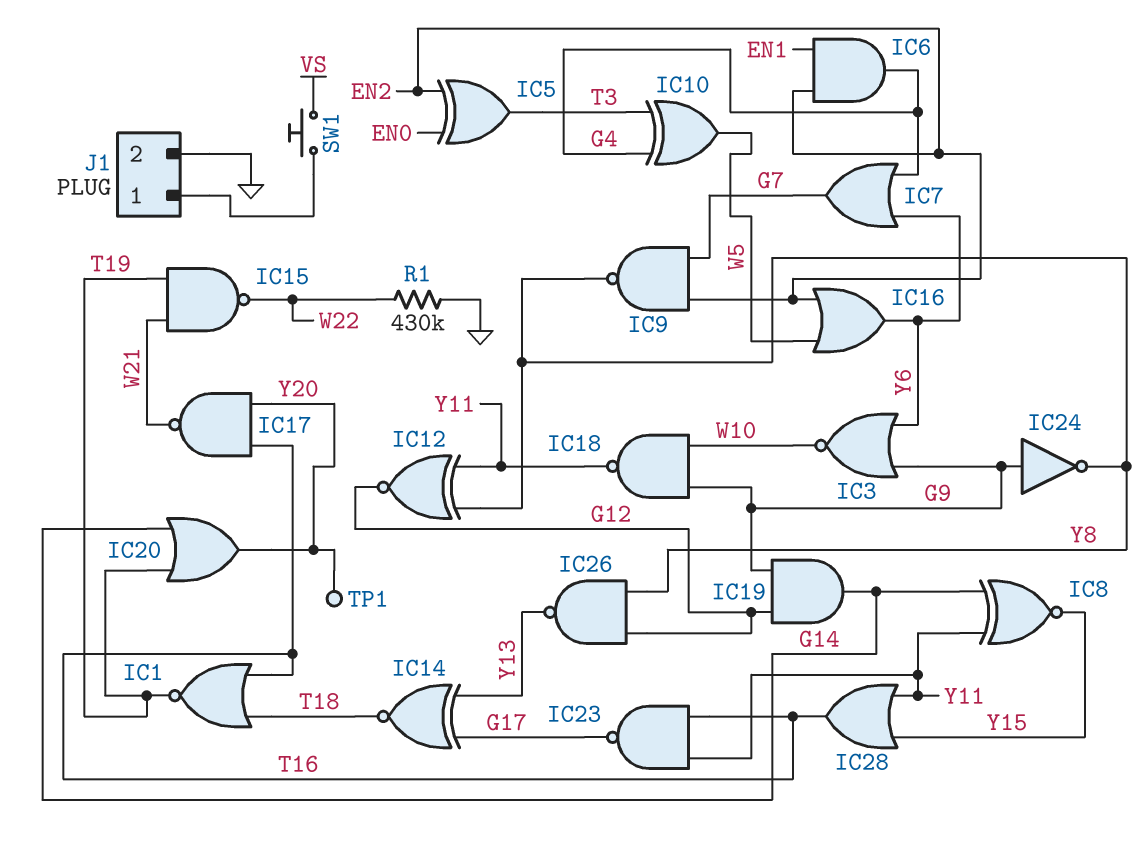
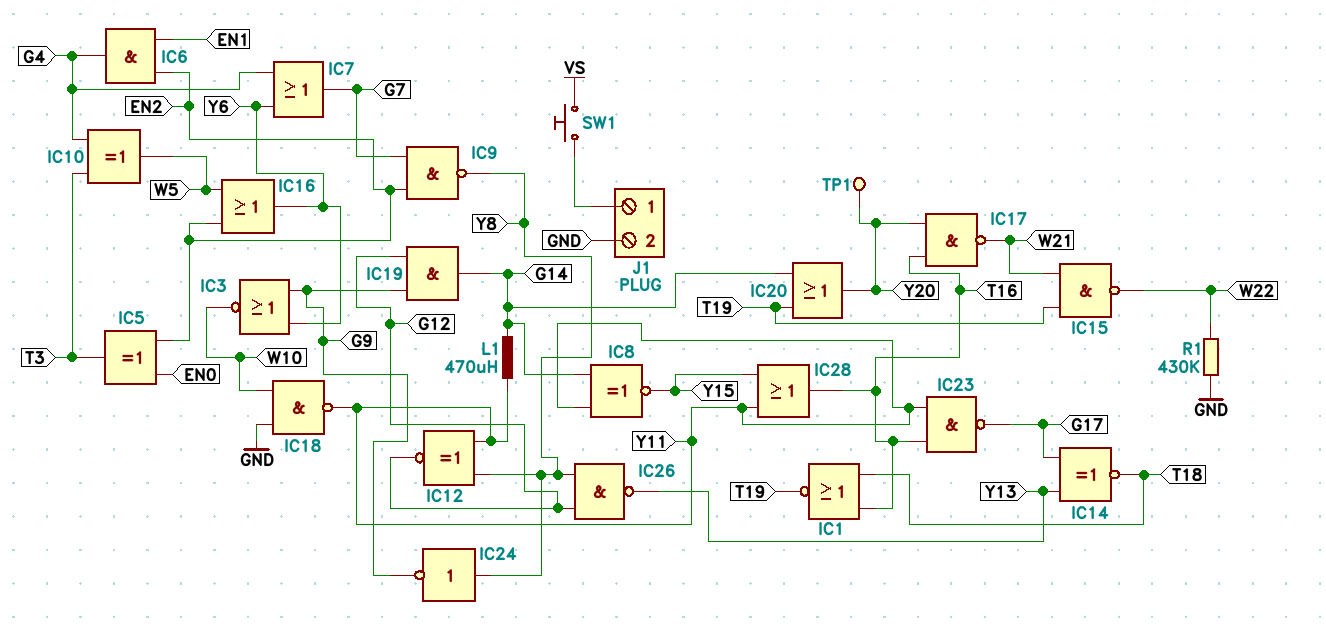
IC18: NAND (in G9, in W10, out Y11) -> NAND (in GND, in W10, out Y11)
IC24: NOT (in G9, out Y8) -> NOT (in Y8, out G9)
L1: none -> 470uH (G14, Y11)

